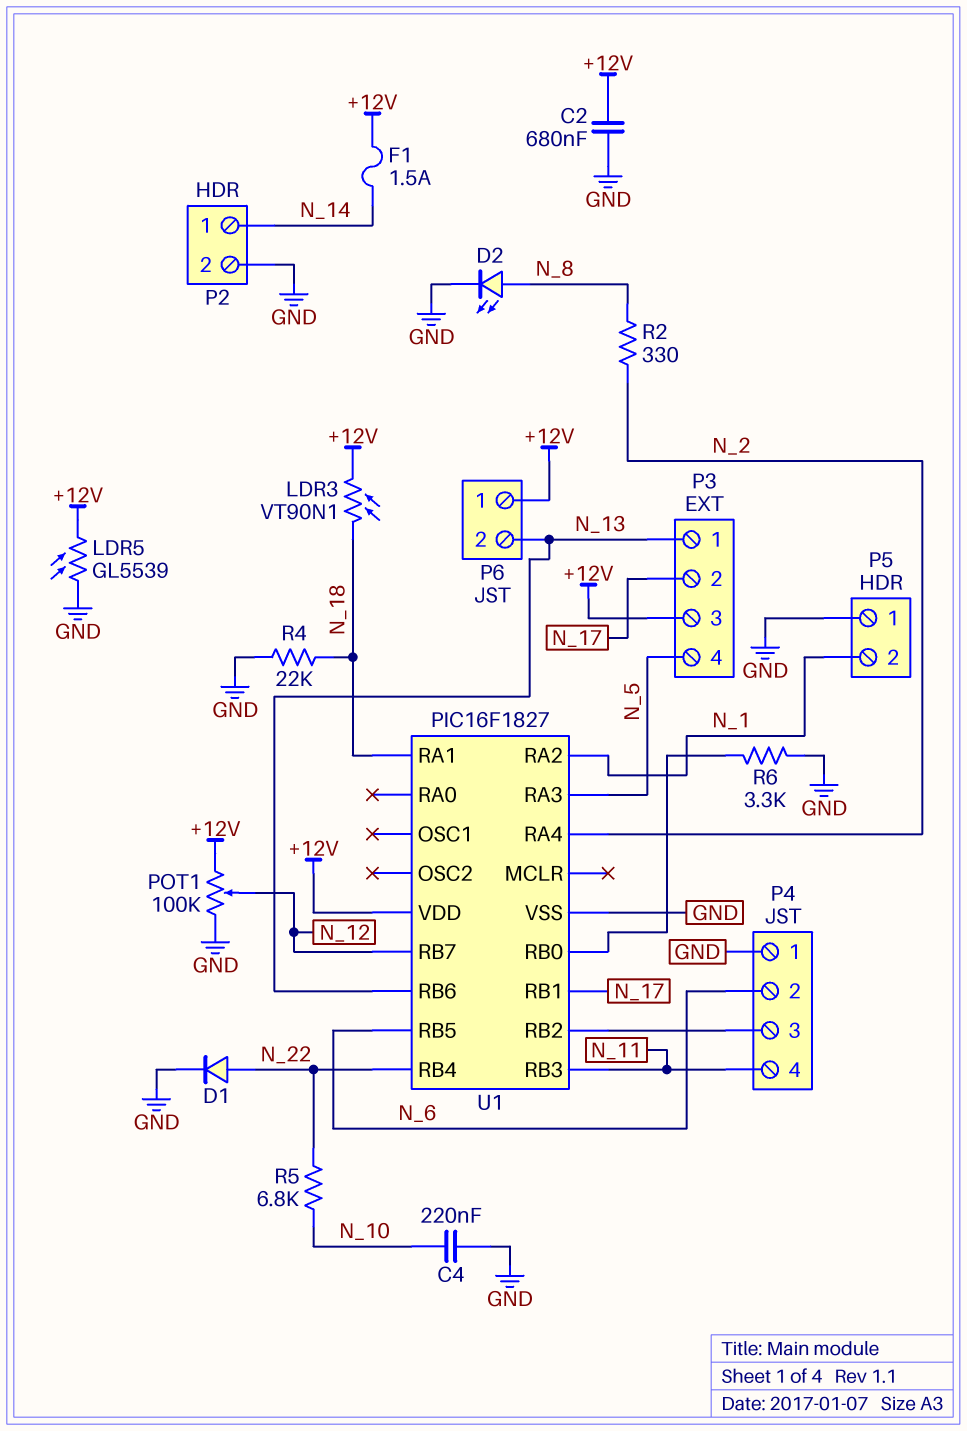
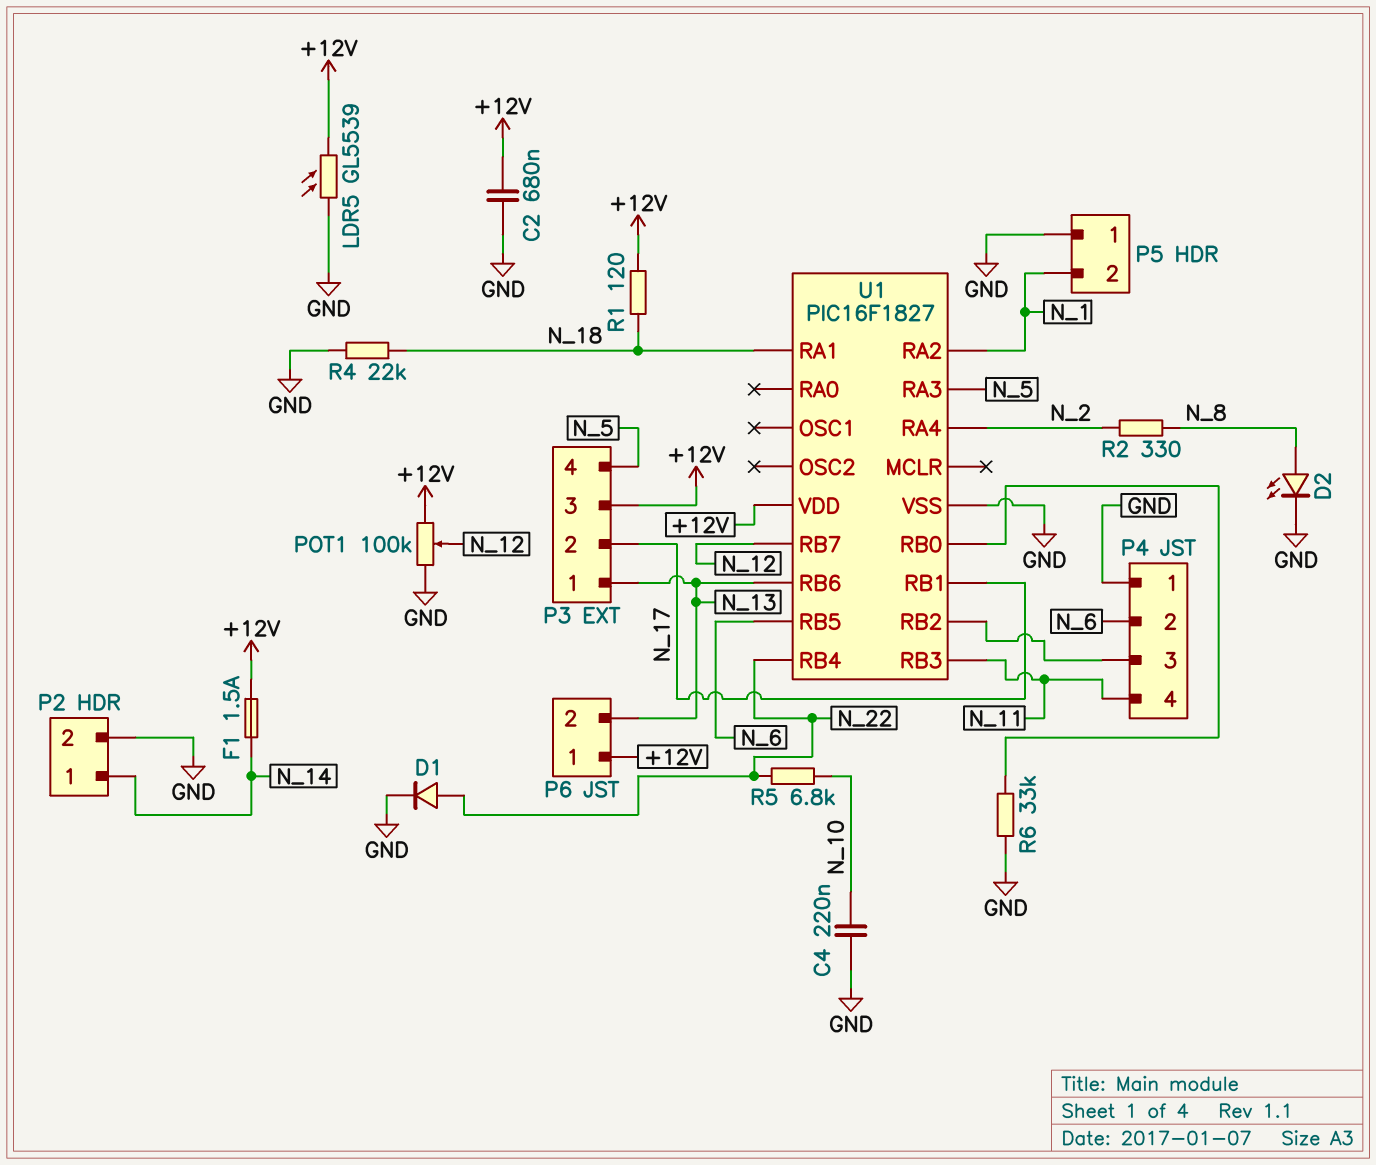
LDR3: VT90N1 (+12V, N_18) -> none
R1: none -> 120 (+12V, N_18)
R6: 3.3k (GND, U1/RB0) -> 33k (GND, U1/RB0)

